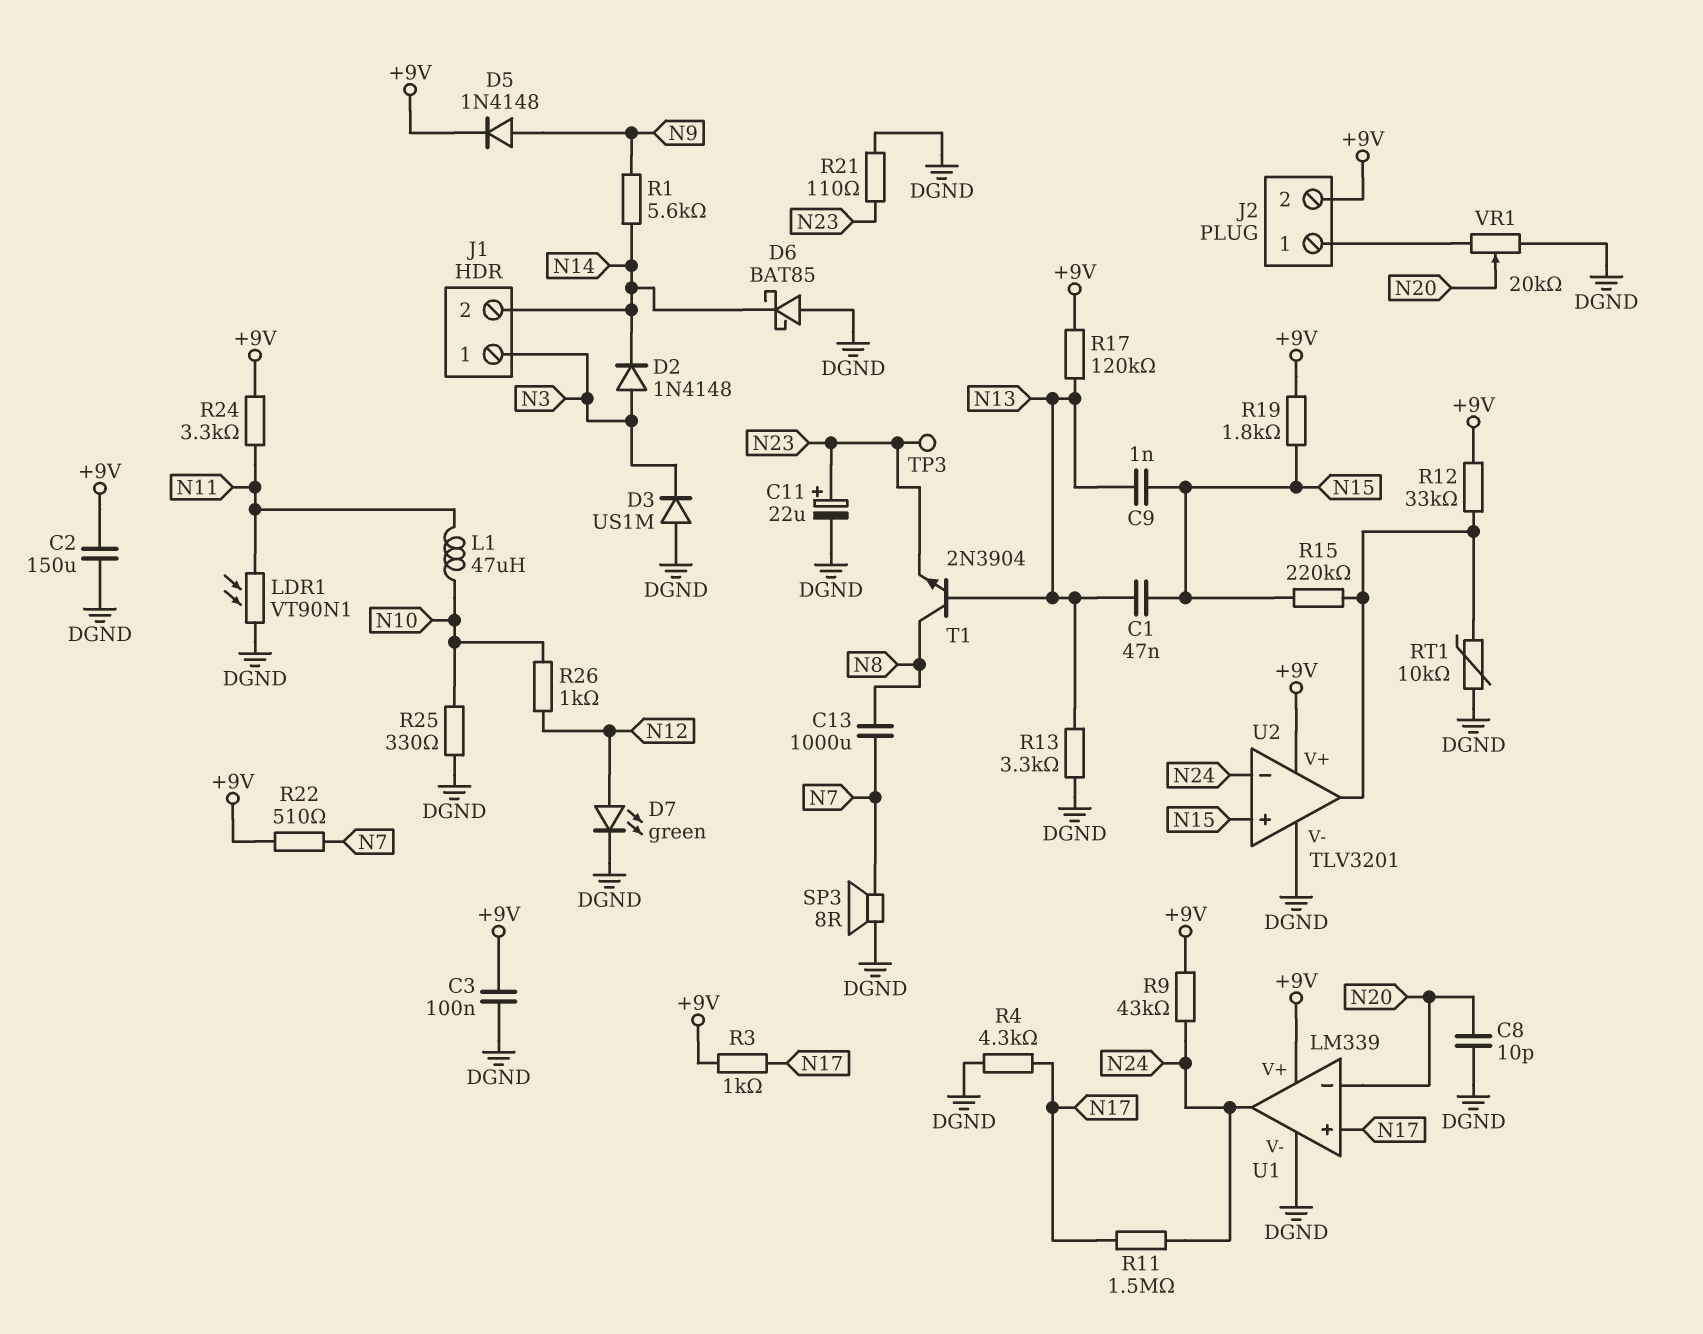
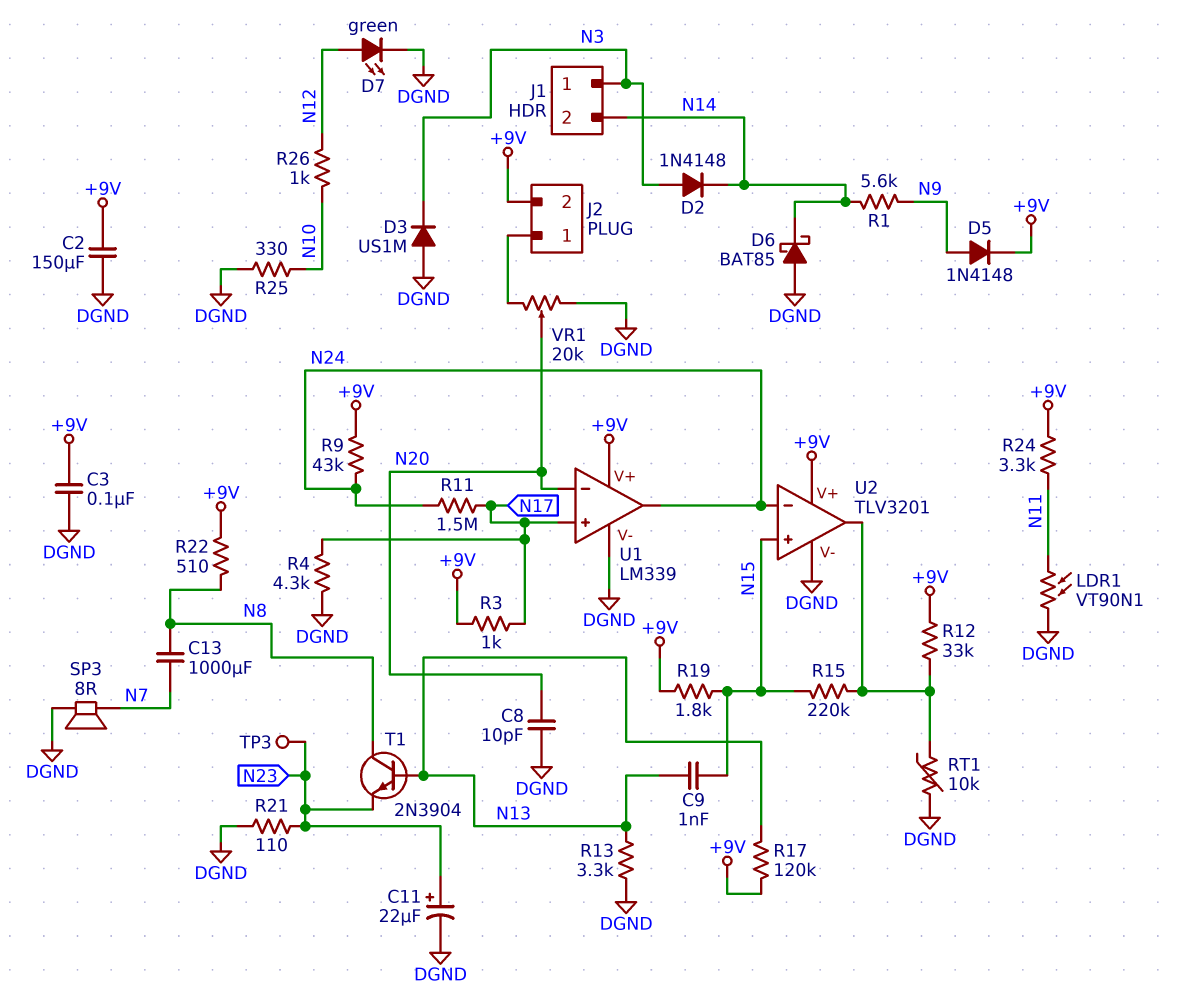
C1: 47nF (N13, N15) -> none
L1: 47uH (N10, N11) -> none
R22: 510 (+9V, N7) -> 510 (+9V, N8)

